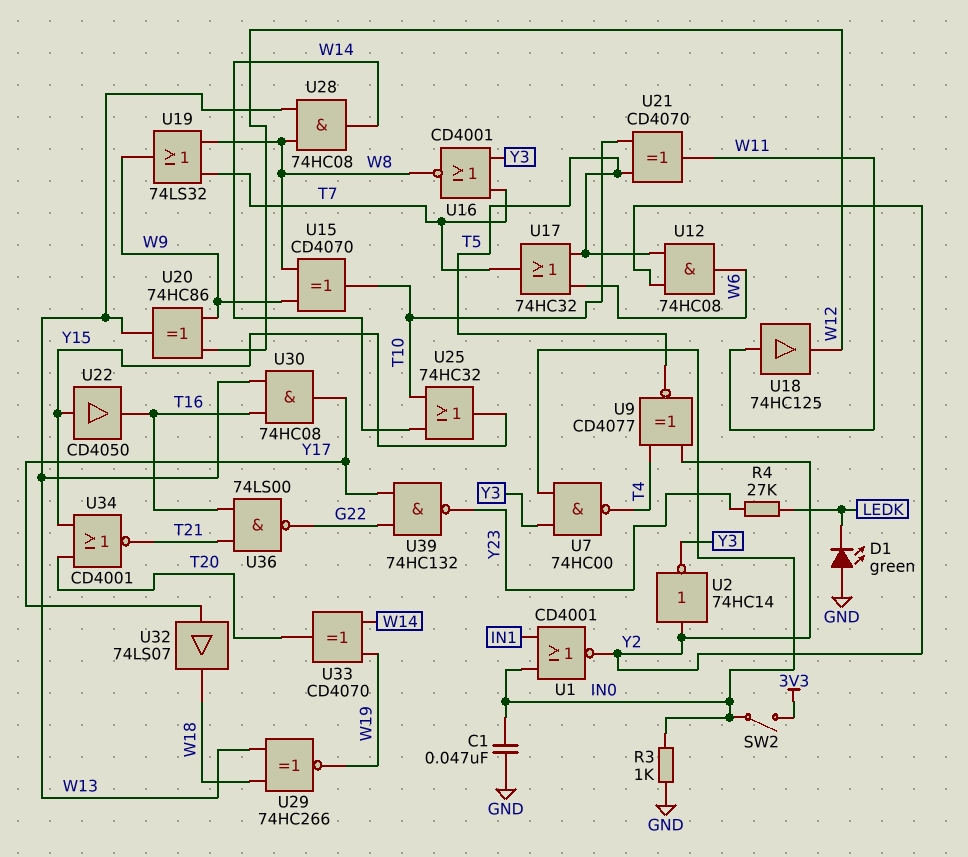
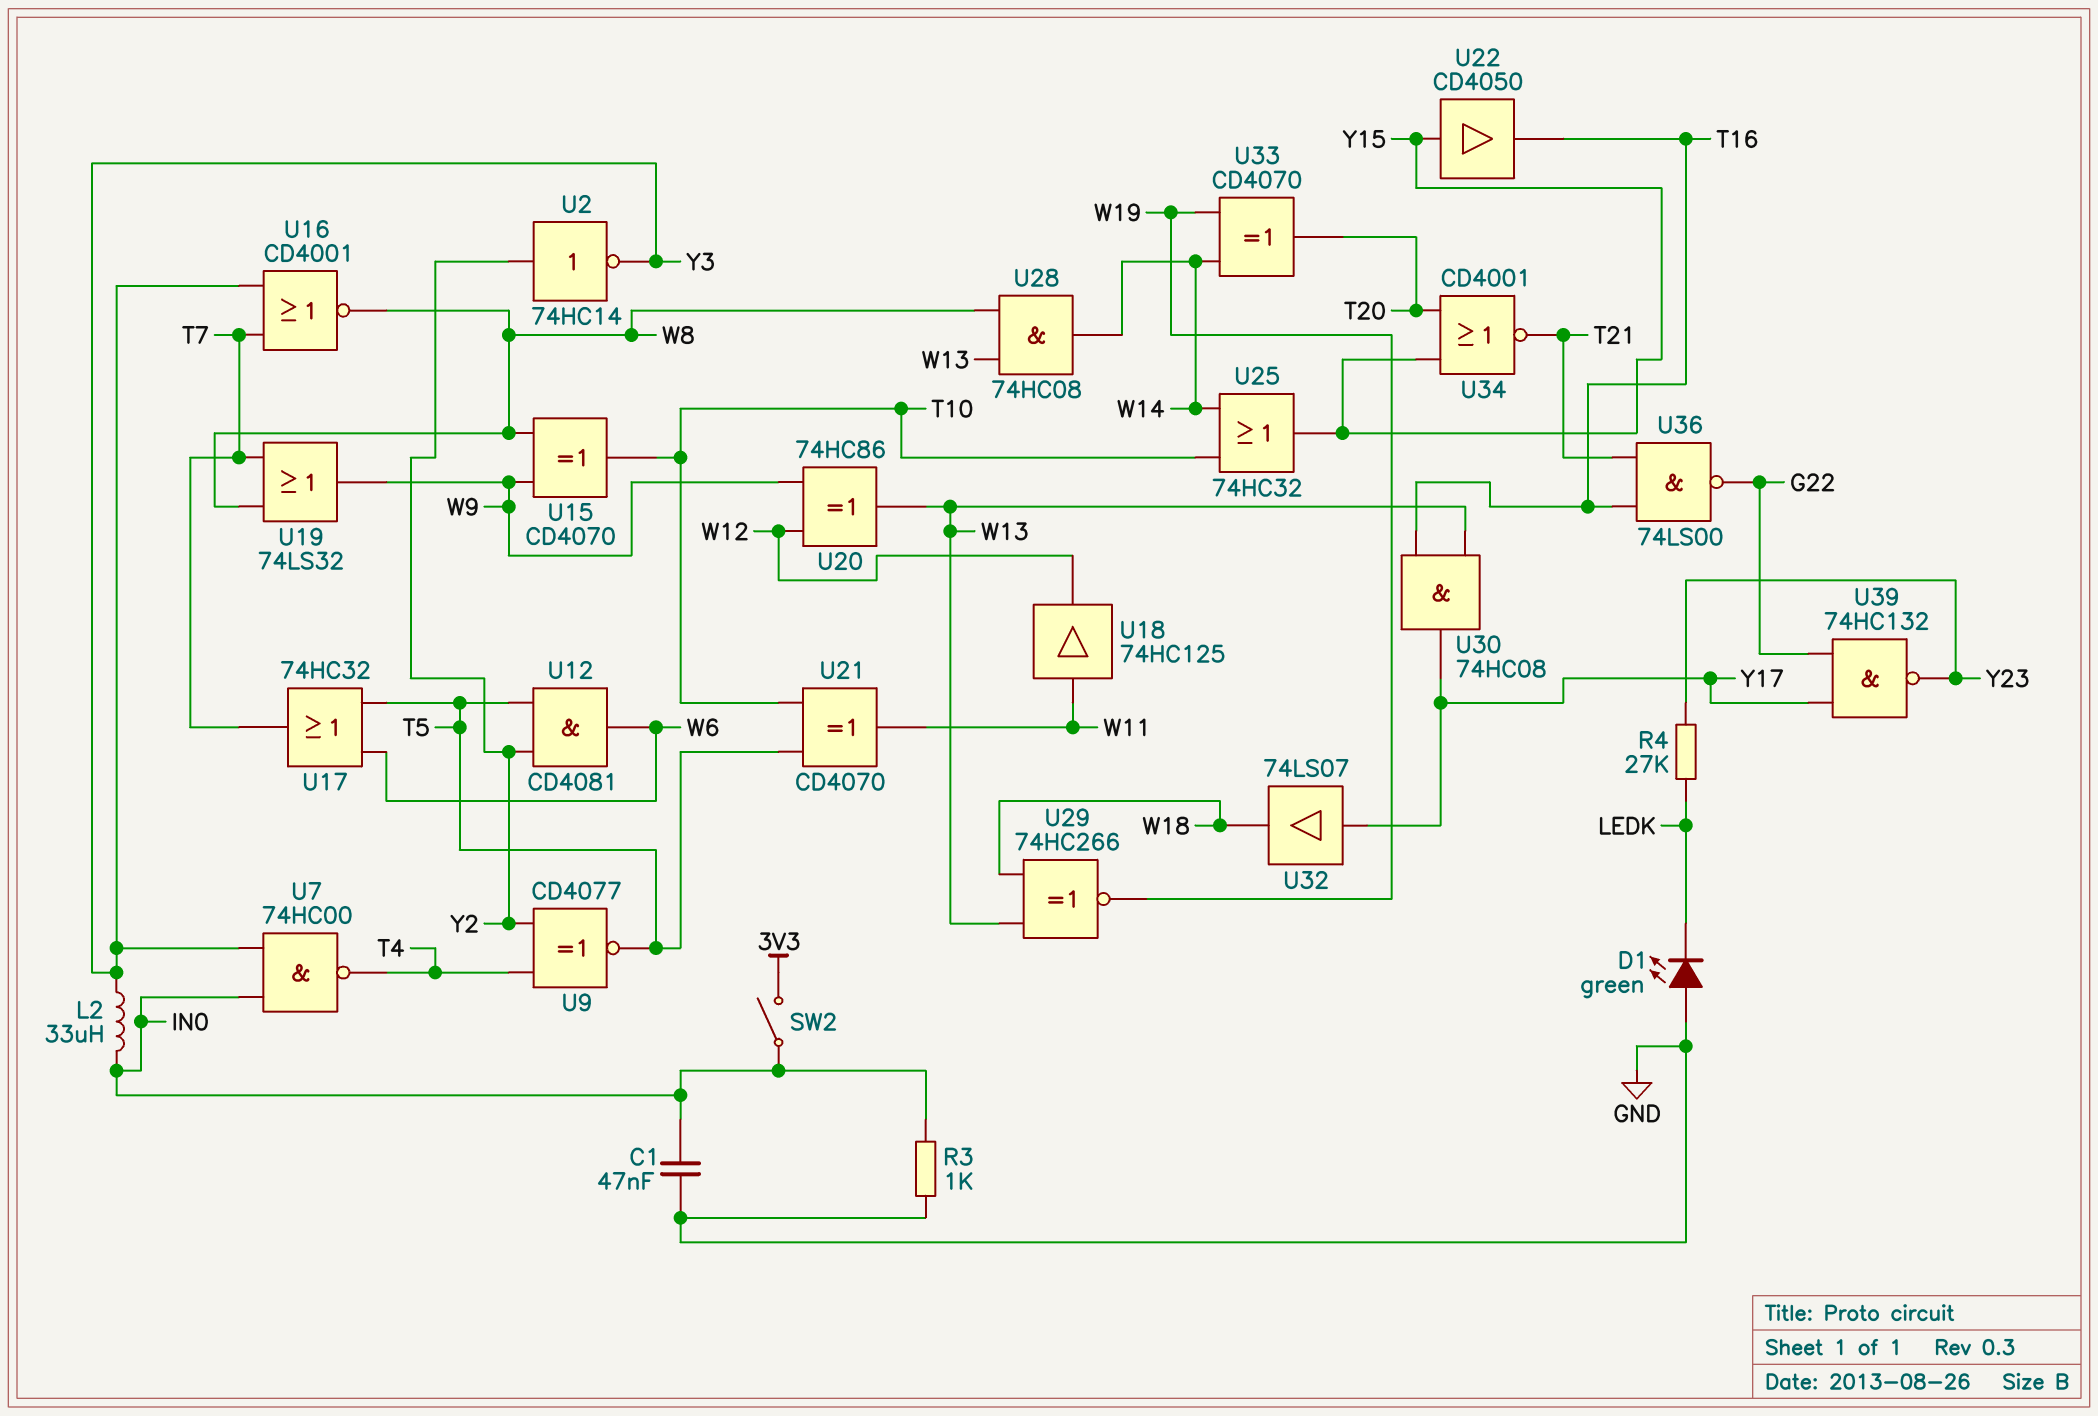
L2: none -> 33uH (IN0, Y3)
U1: NOR CD4001 (in IN0, in IN1, out Y2) -> none
U12: AND 74HC08 (in T5, in Y2, out W6) -> AND CD4081 (in T5, in Y2, out W6)

